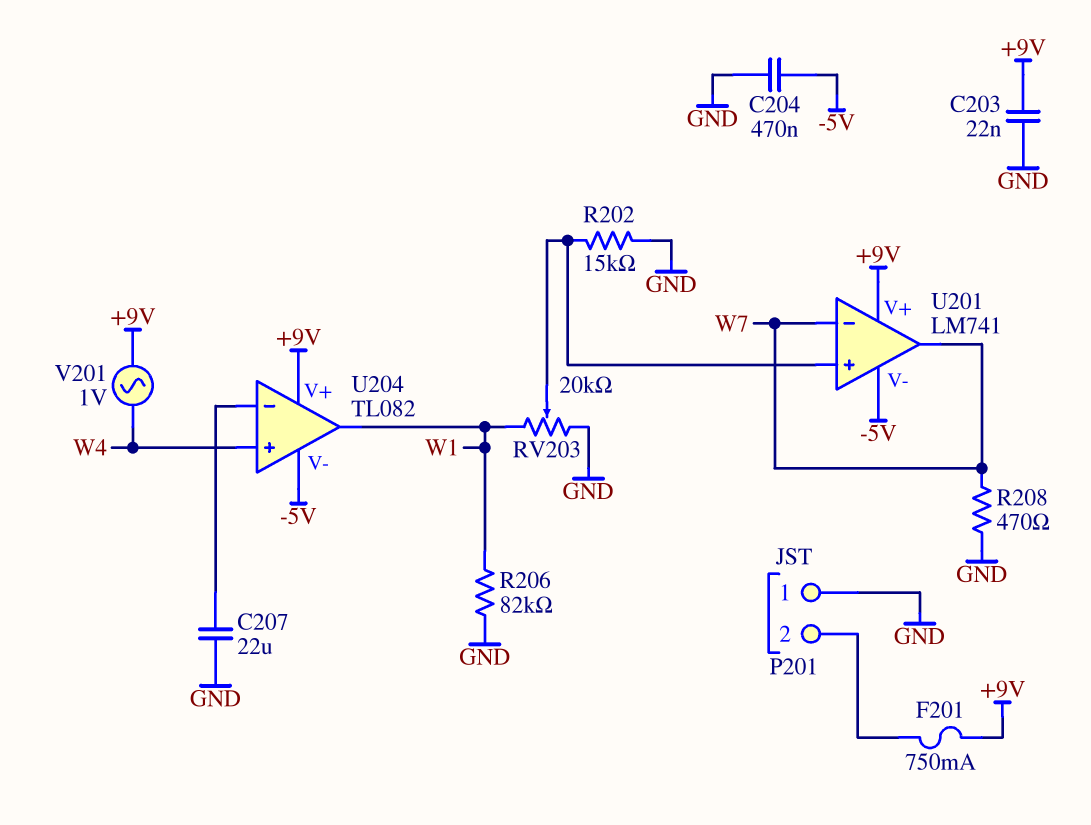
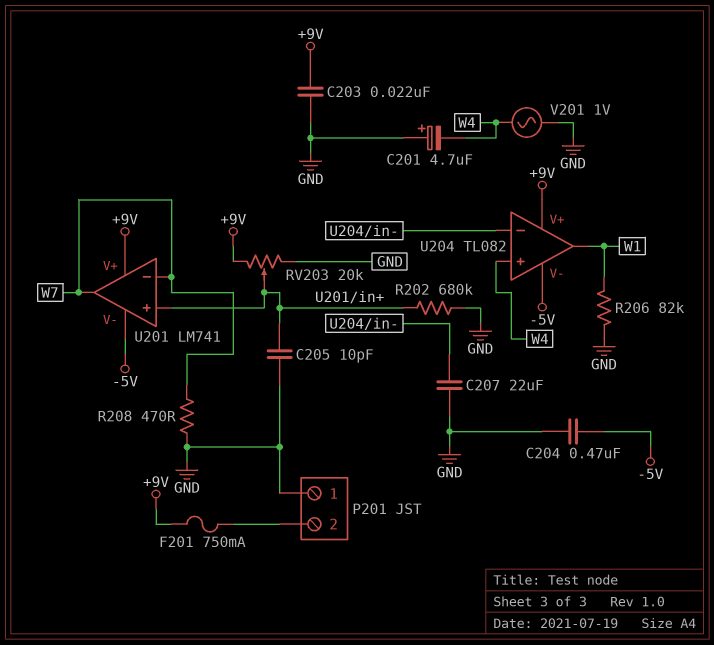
C201: none -> 4.7uF (plus GND, minus W4)
C205: none -> 10pF (GND, U201/in+)
R202: 15k (GND, U201/in+) -> 680k (GND, U201/in+)
RV203: 20k (GND, W1, wiper U201/in+) -> 20k (+9V, GND, wiper U201/in+)
V201: AC 1V (+9V, W4) -> AC 1V (GND, W4)

